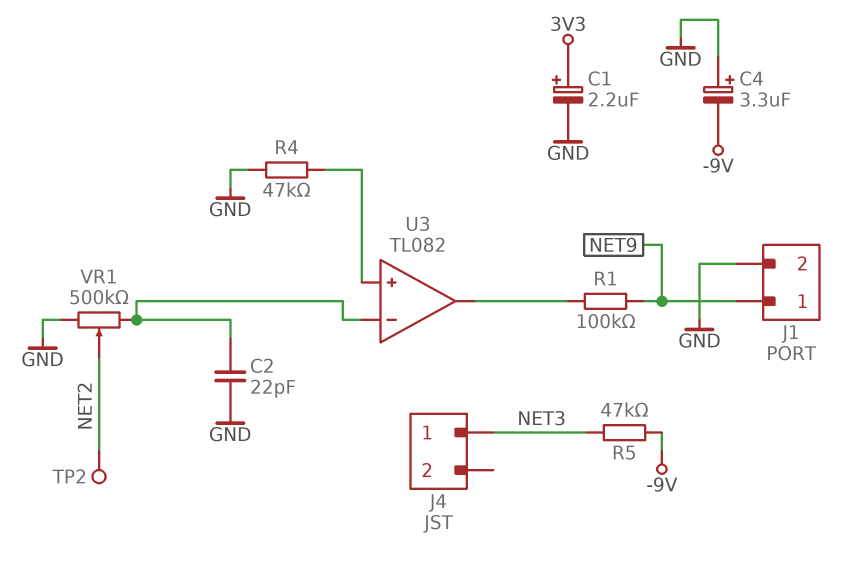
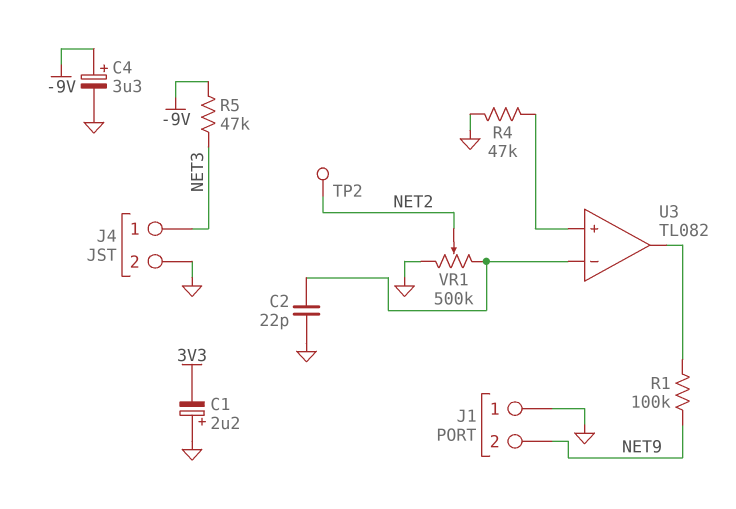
C1: 2.2uF (plus 3V3, minus GND) -> 2.2uF (plus GND, minus 3V3)
C4: 3.3uF (plus GND, minus -9V) -> 3.3uF (plus -9V, minus GND)
J1 pin 1: NET9 -> GND
J1 pin 2: GND -> NET9
J4 pin 2: none -> GND

